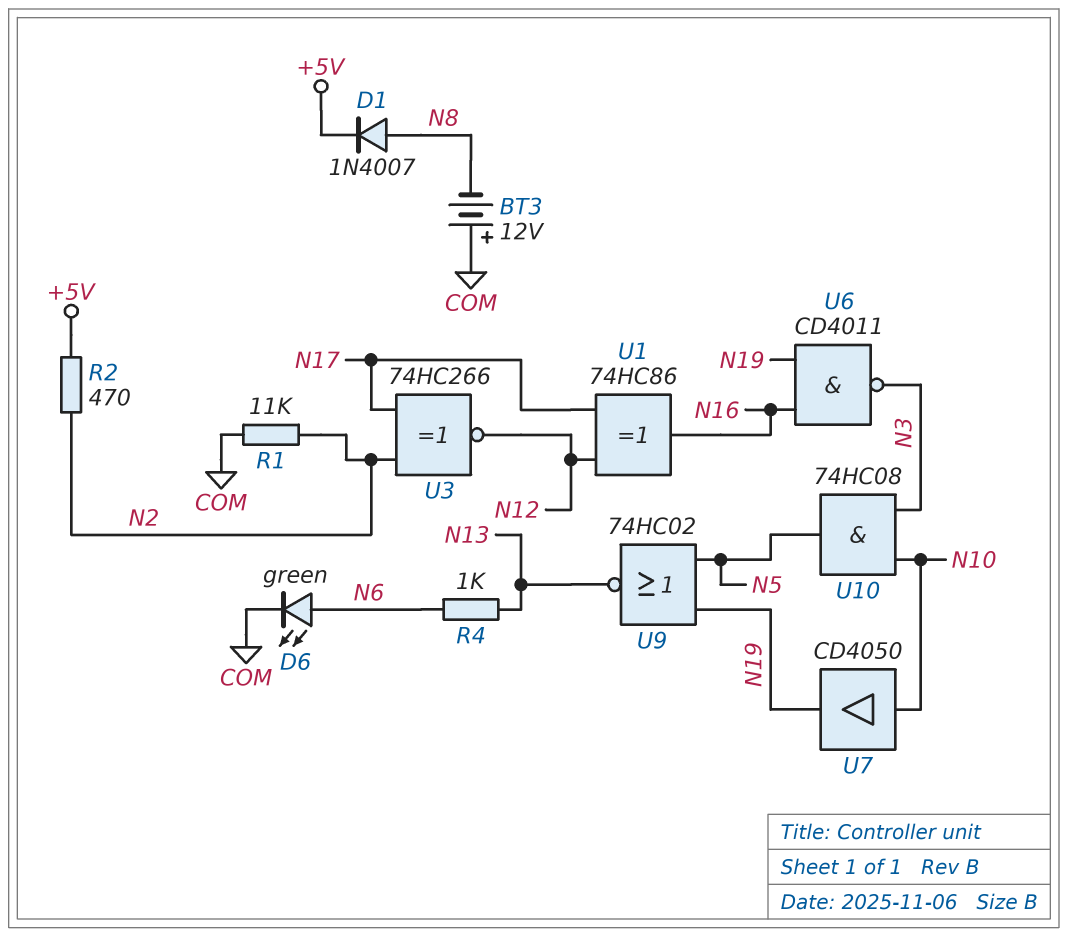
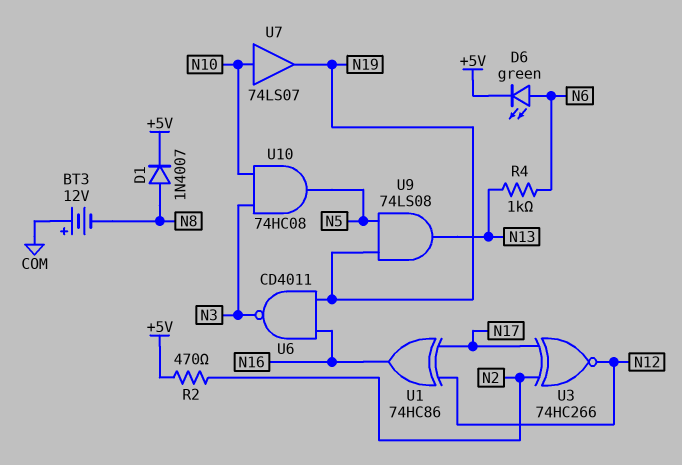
D6: LED green (A N6, K COM) -> LED green (A N6, K +5V)
R1: 11k (COM, N2) -> none
U7: buffer CD4050 (in N10, out N19) -> buffer 74LS07 (in N10, out N19)
U9: NOR 74HC02 (in N5, in N19, out N13) -> AND 74LS08 (in N5, in N19, out N13)

